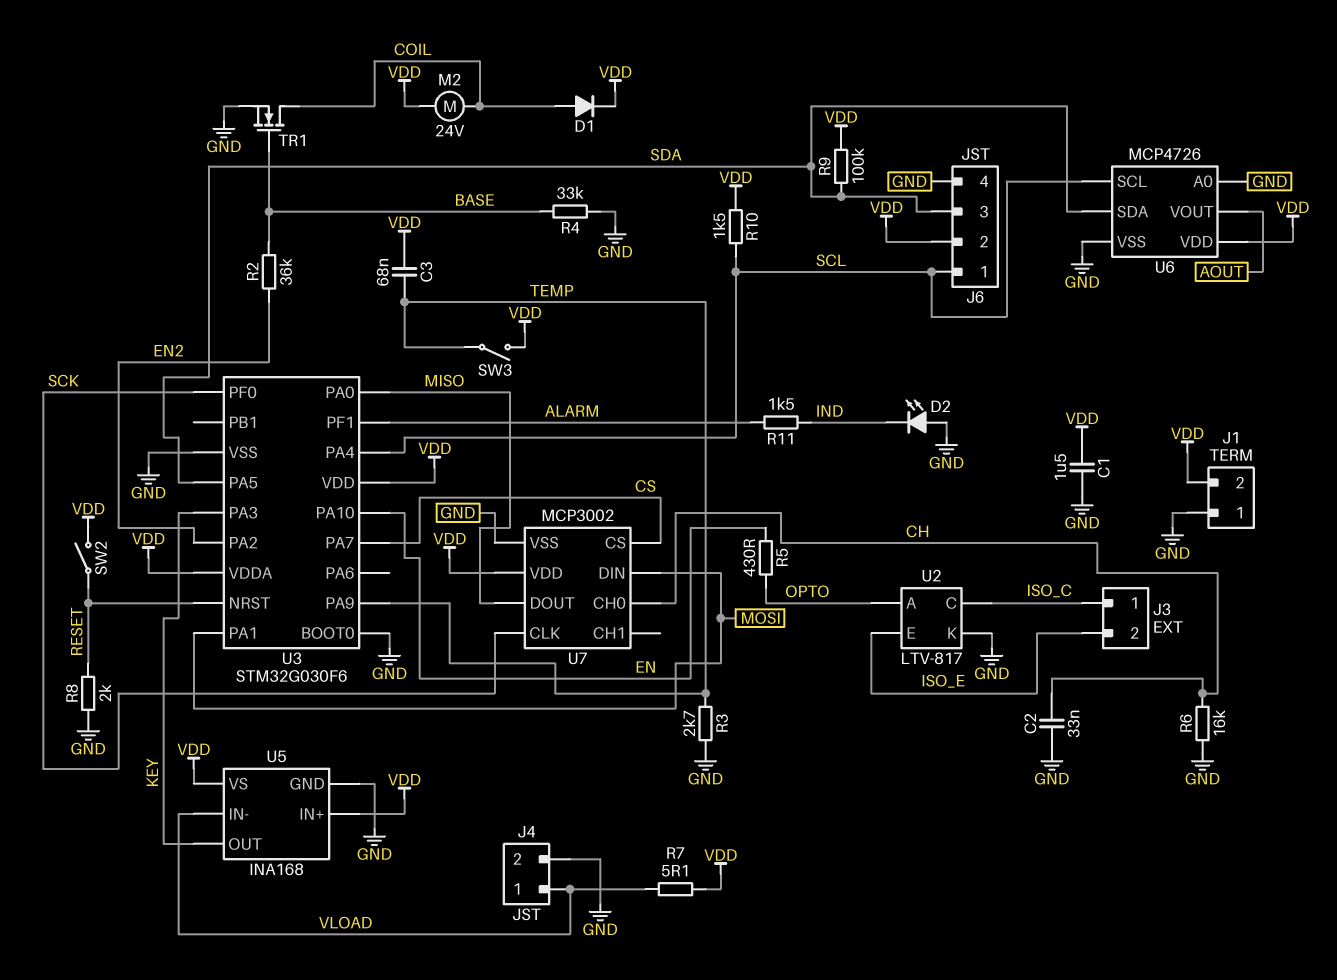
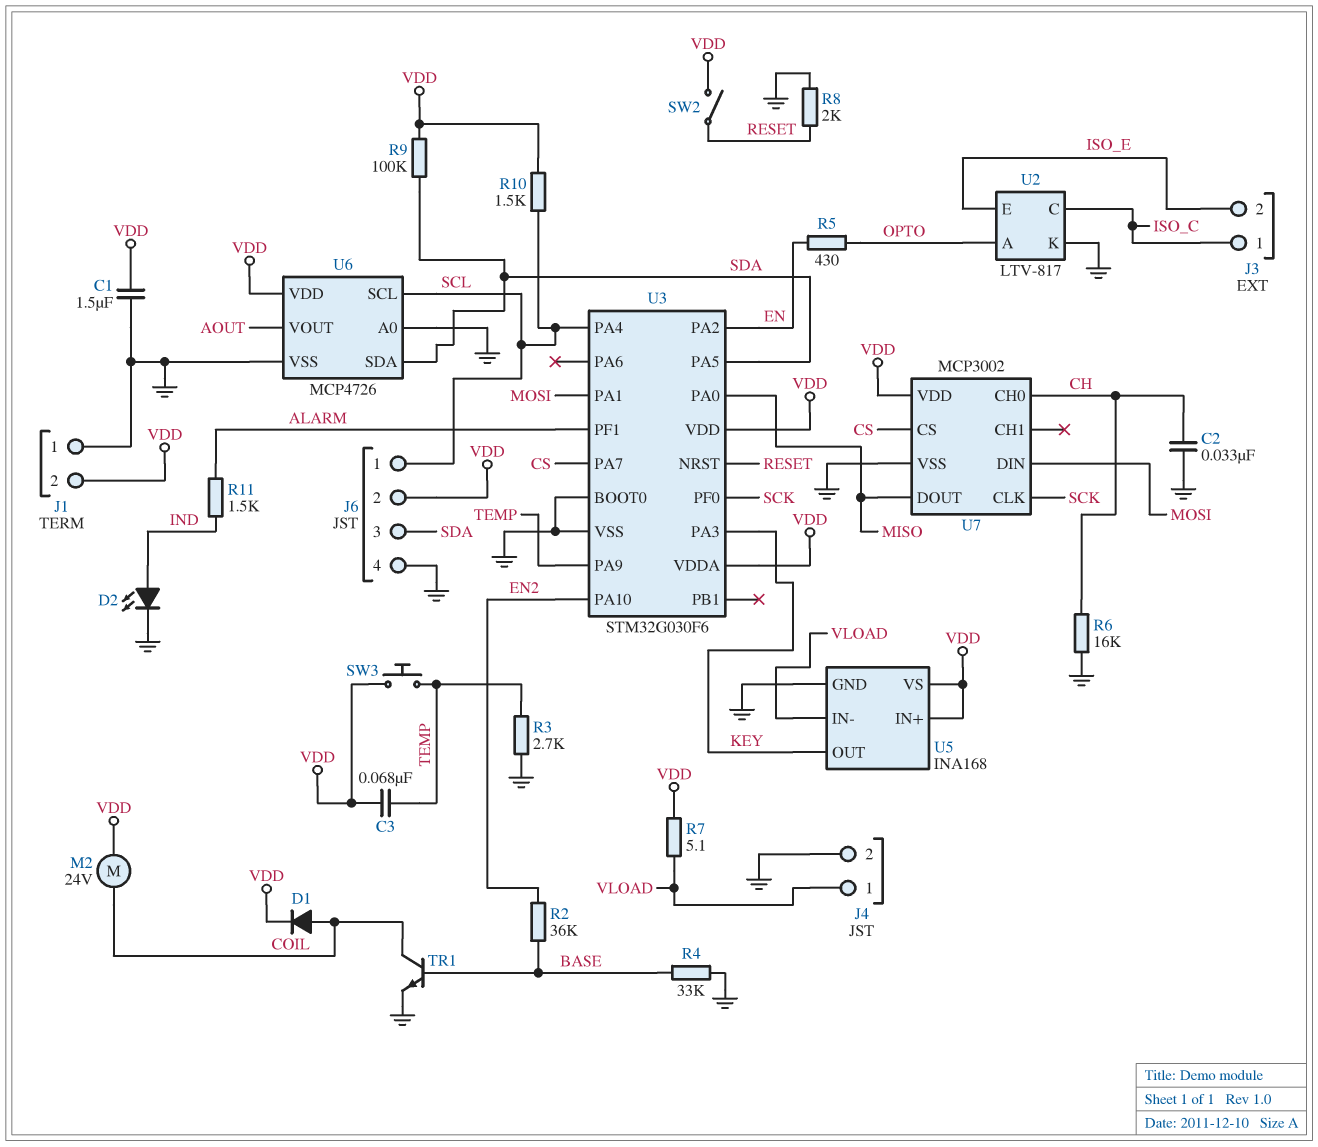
D2: LED (A GND, K IND) -> LED (A IND, K GND)
SW3: switch (TEMP, VDD) -> button (TEMP, VDD)
TR1: NMOS (G BASE, D COIL, S GND) -> NPN (B BASE, C COIL, E GND)
U3 pin PA2: EN2 -> EN
U3 pin PA10: EN -> EN2

